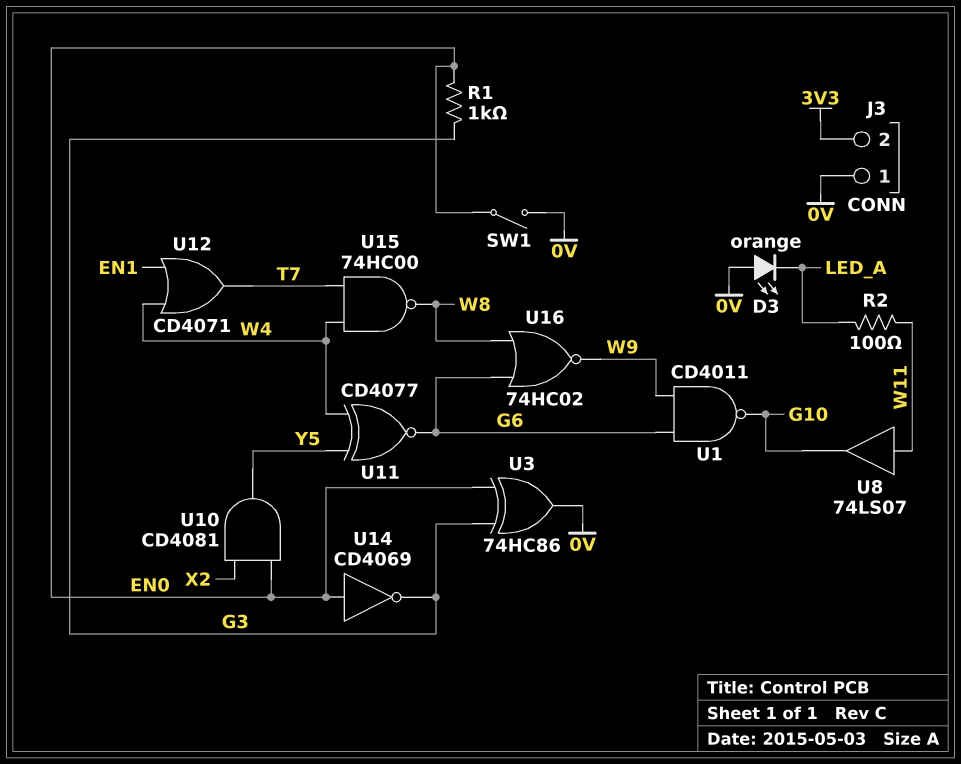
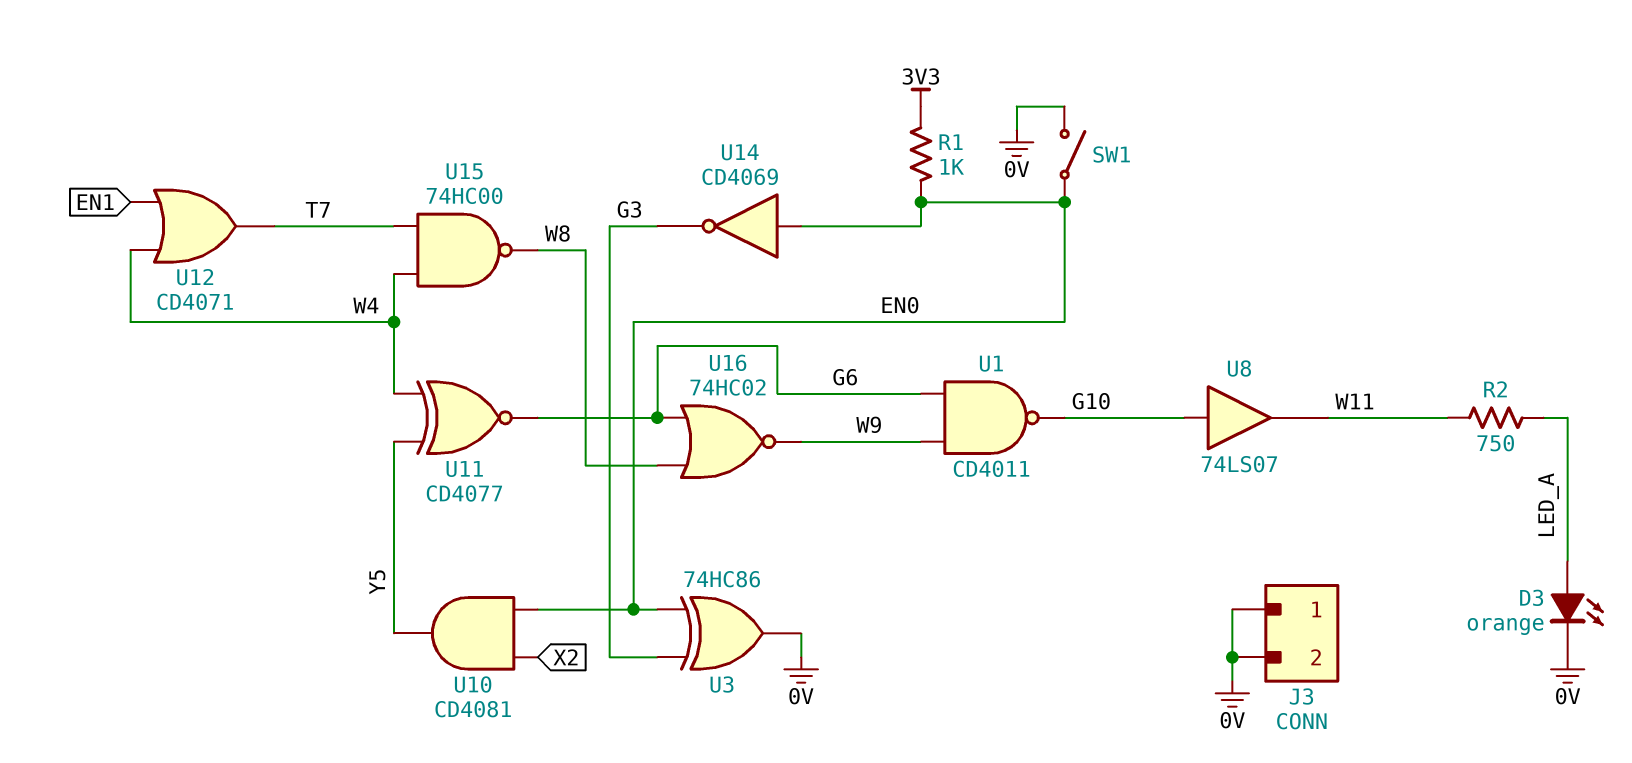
D3: LED orange (A 0V, K LED_A) -> LED orange (A LED_A, K 0V)
J3 pin 2: 3V3 -> 0V
R1: 1k (EN0, G3) -> 1k (3V3, EN0)
R2: 100 (LED_A, W11) -> 750 (LED_A, W11)
U8: buffer 74LS07 (in W11, out G10) -> buffer 74LS07 (in G10, out W11)

